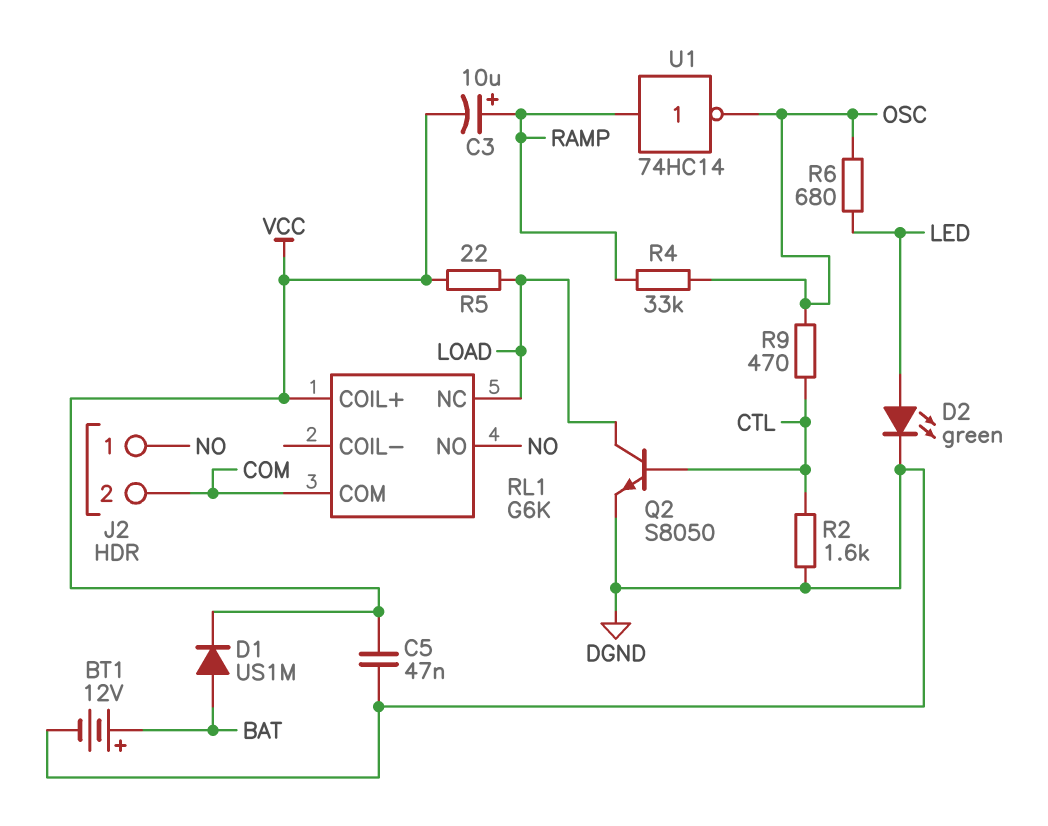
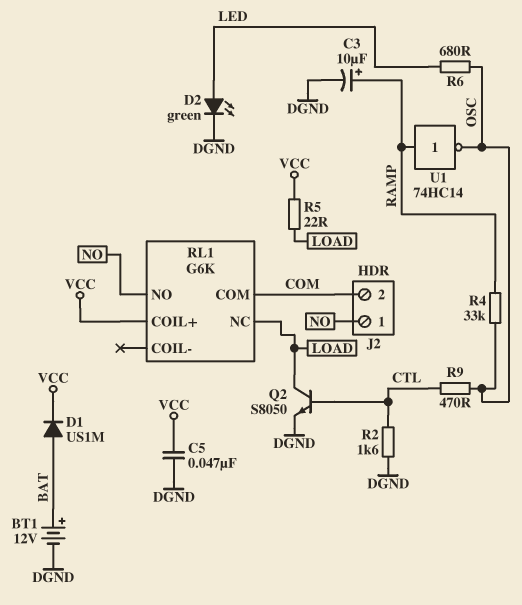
C3: 10uF (plus RAMP, minus VCC) -> 10uF (plus RAMP, minus DGND)

